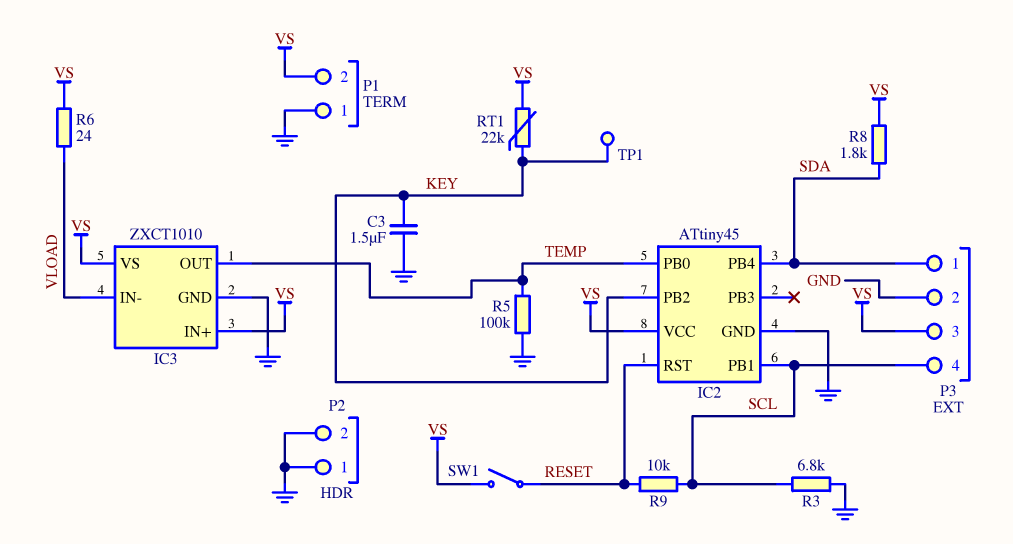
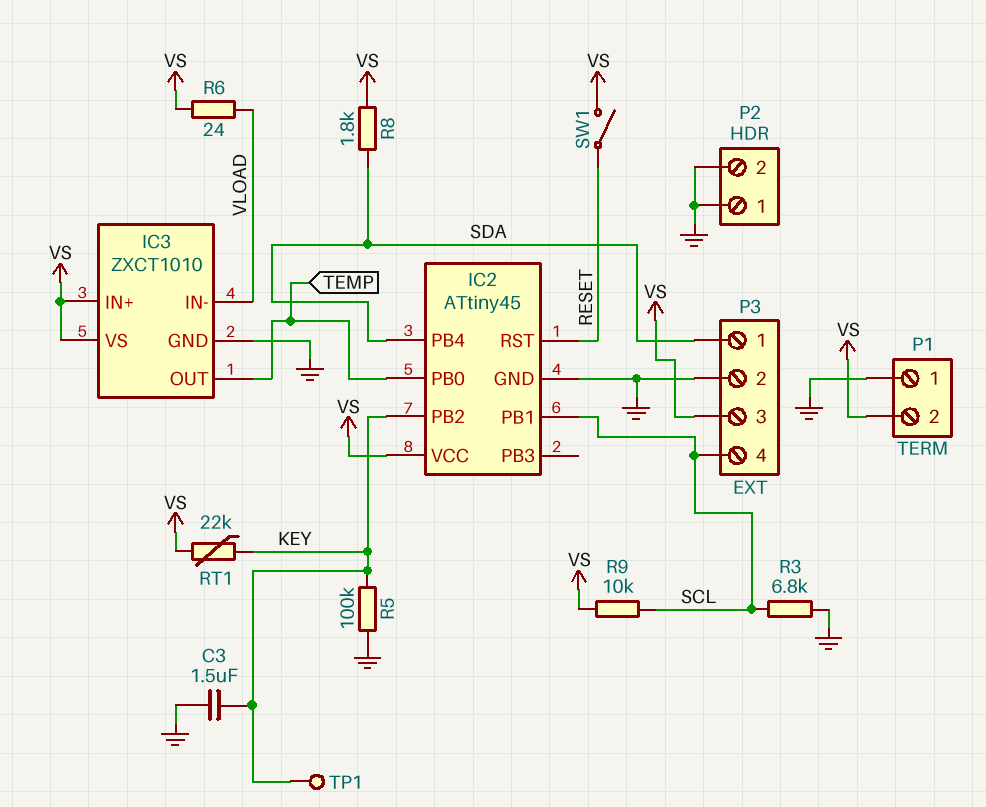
R5: 100k (GND, TEMP) -> 100k (GND, KEY)
R9: 10k (RESET, SCL) -> 10k (SCL, VS)

